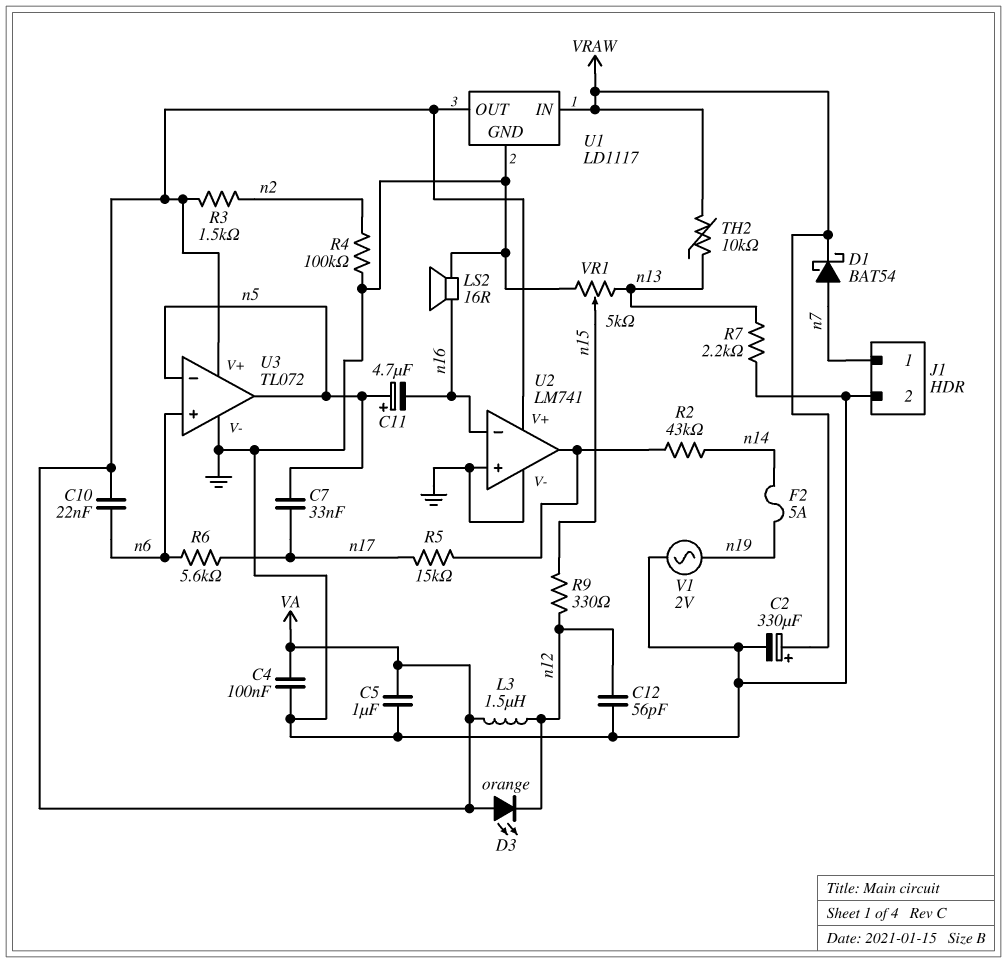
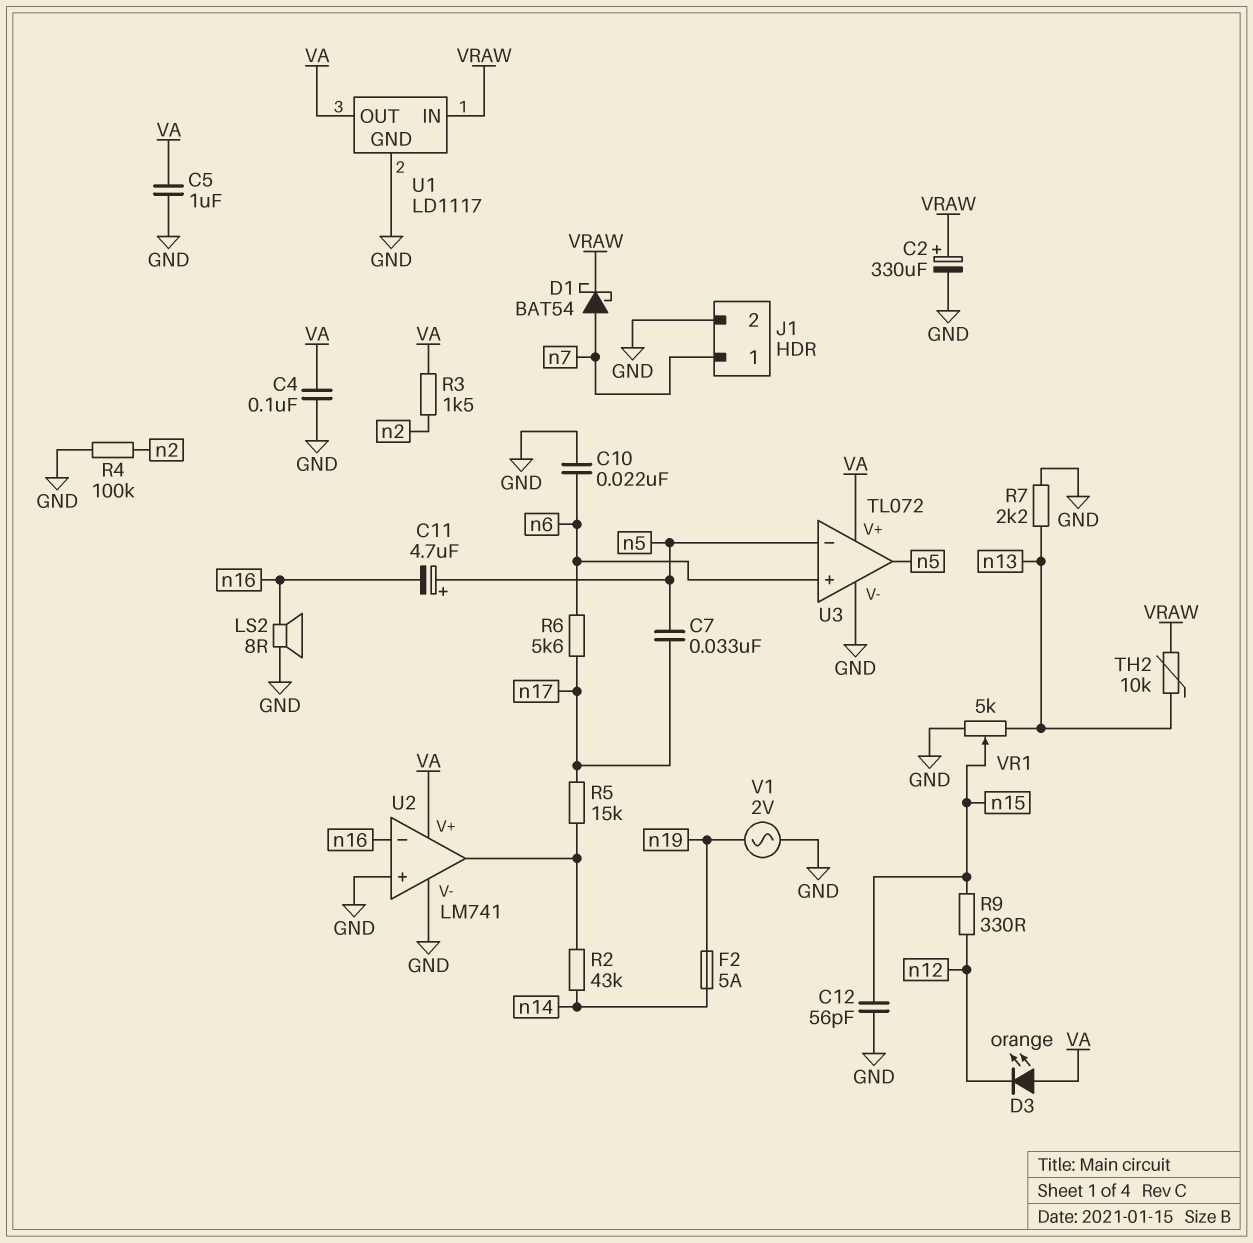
C10: 22nF (VA, n6) -> 22nF (GND, n6)
C12: 56pF (GND, n12) -> 56pF (GND, n15)
L3: 1.5uH (VA, n12) -> none
LS2: speaker 16R (GND, n16) -> speaker 8R (GND, n16)

